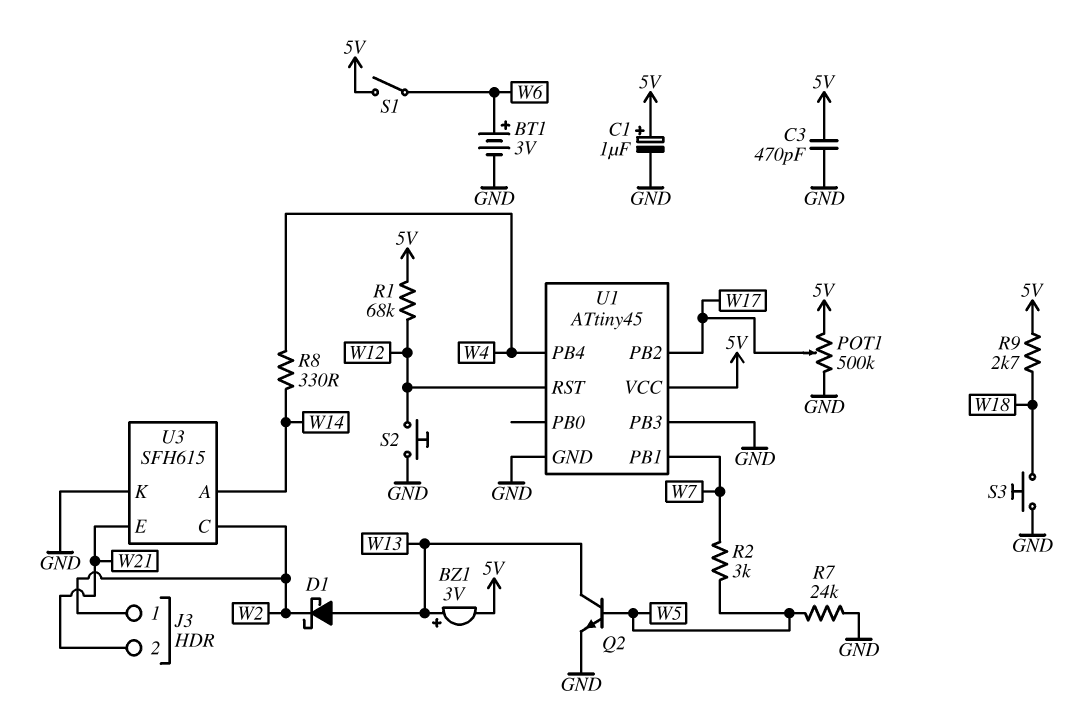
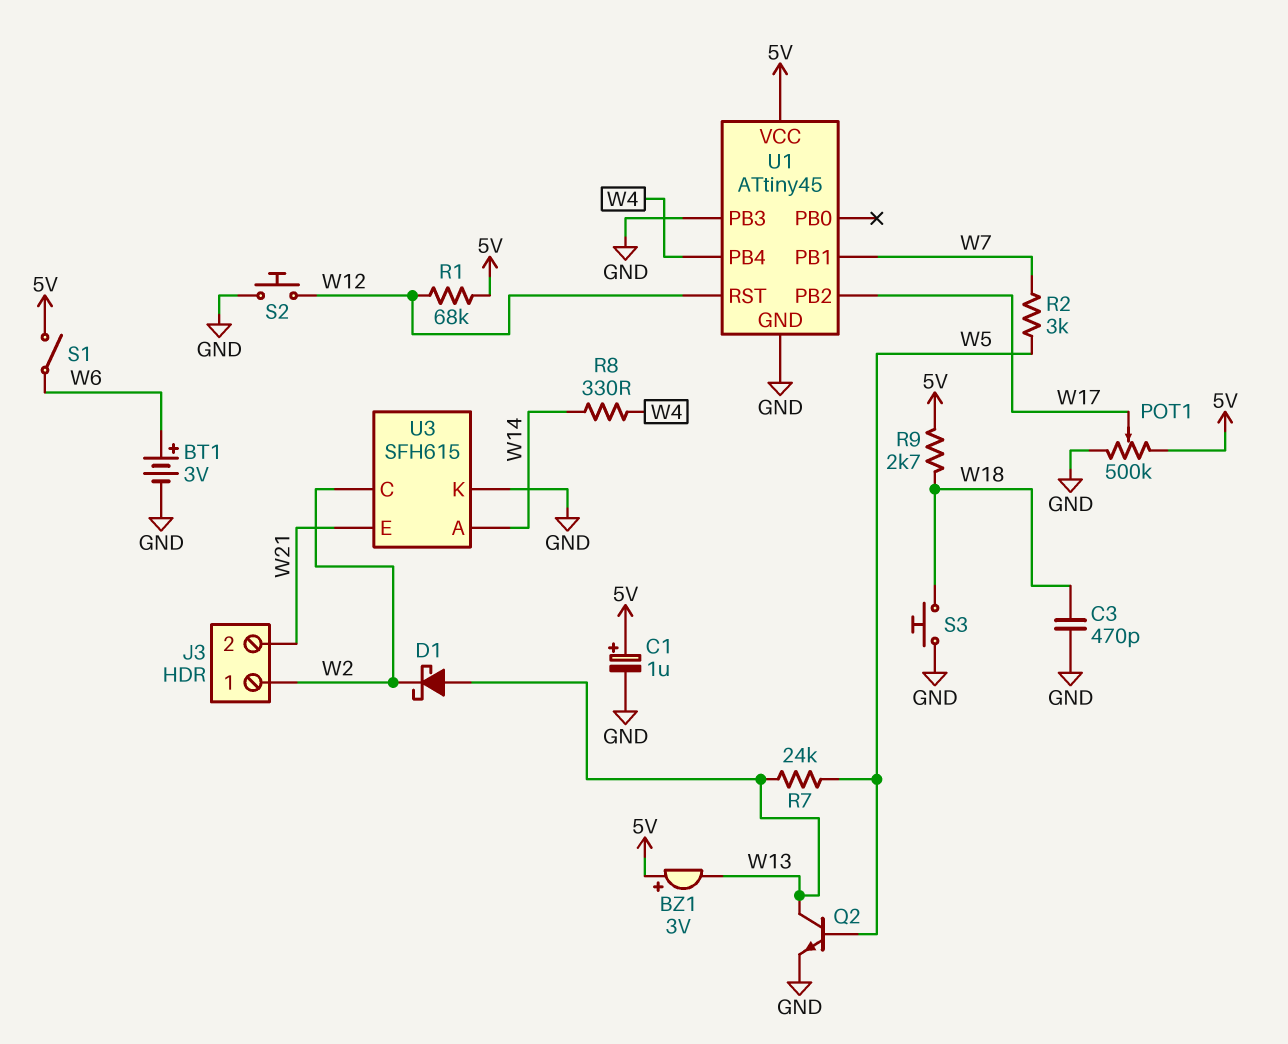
BZ1: buzzer 3V (plus W13, minus 5V) -> buzzer 3V (plus 5V, minus W13)
C3: 470pF (5V, GND) -> 470pF (GND, W18)
R7: 24k (GND, W5) -> 24k (W5, W13)

